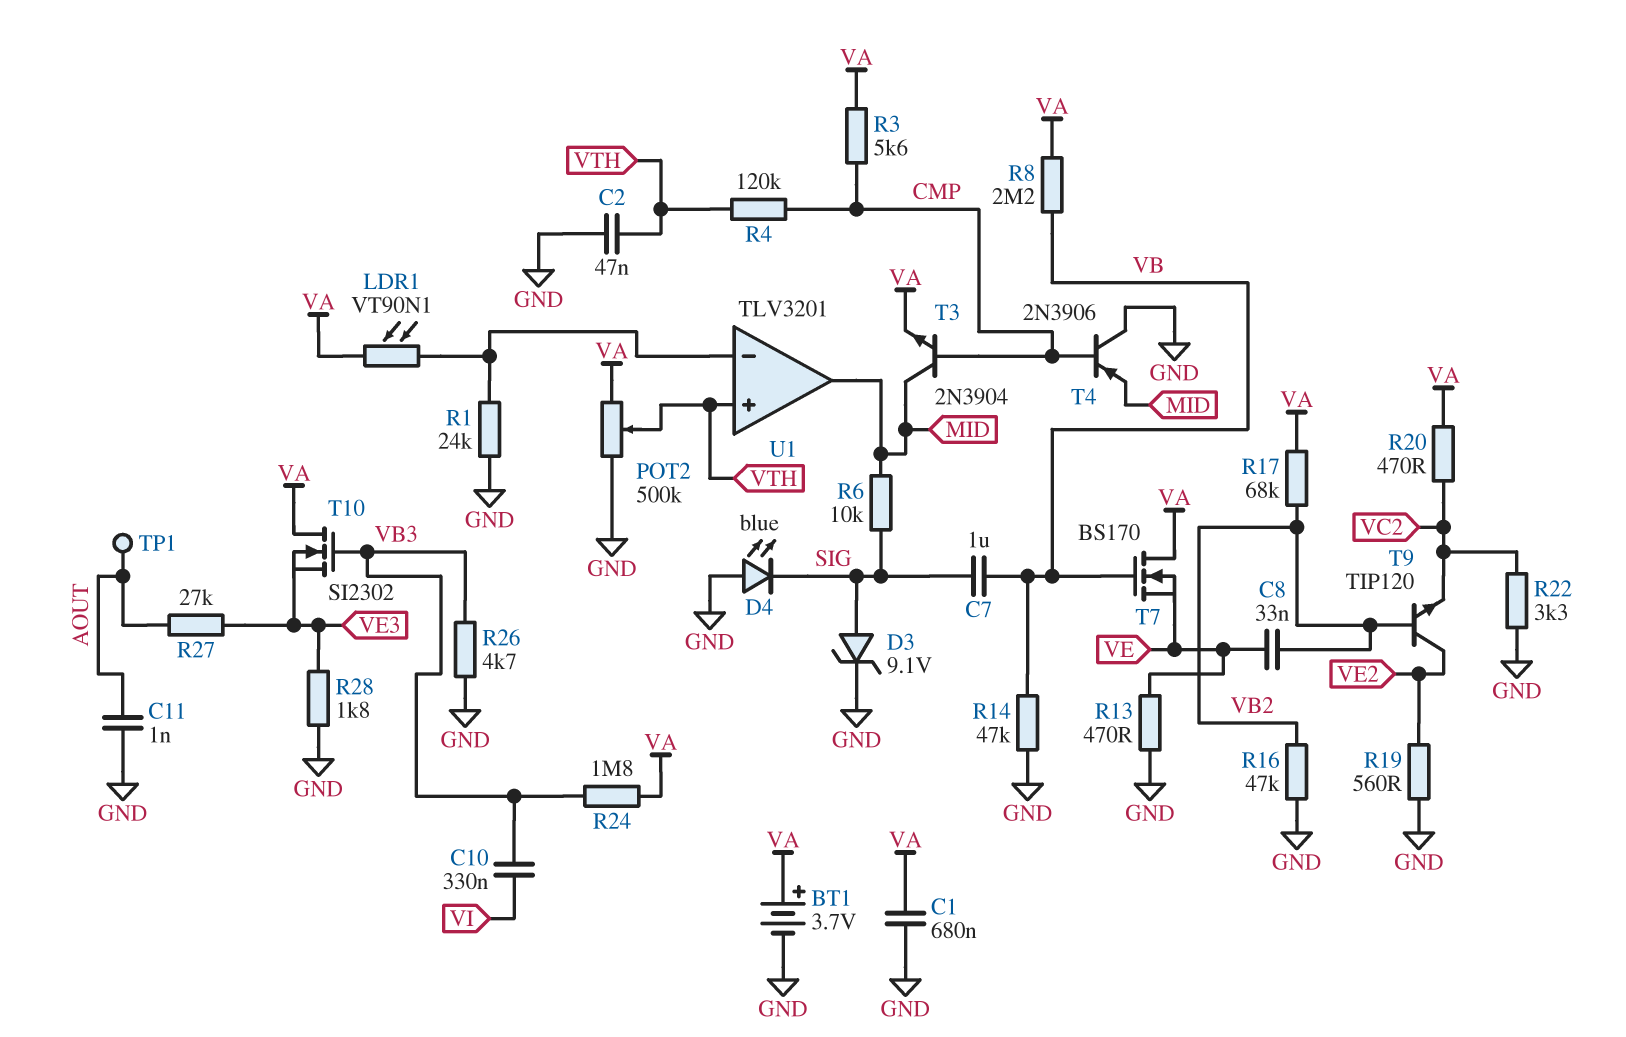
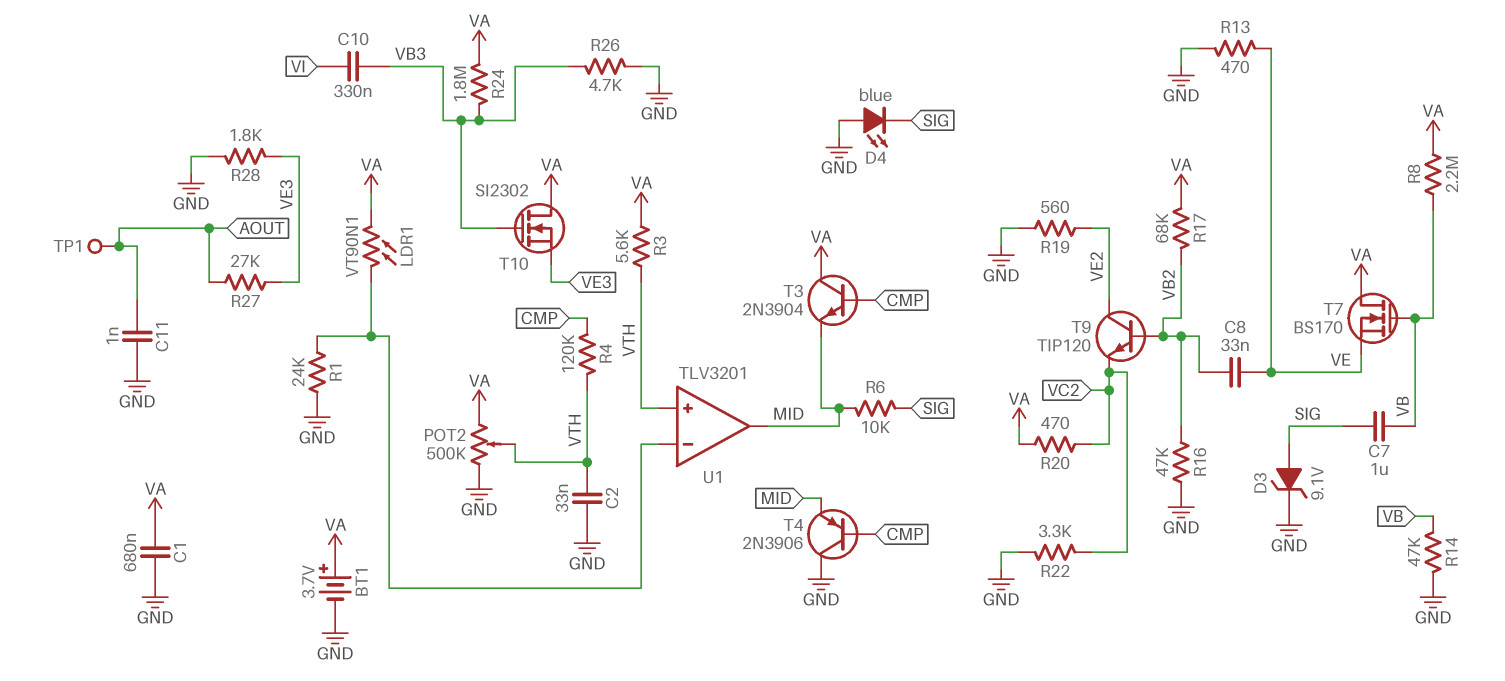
C2: 47nF (GND, VTH) -> 33nF (GND, VTH)
R3: 5.6k (CMP, VA) -> 5.6k (VA, VTH)
T3: NPN 2N3904 (B CMP, C MID, E VA) -> NPN 2N3904 (B CMP, C VA, E MID)

